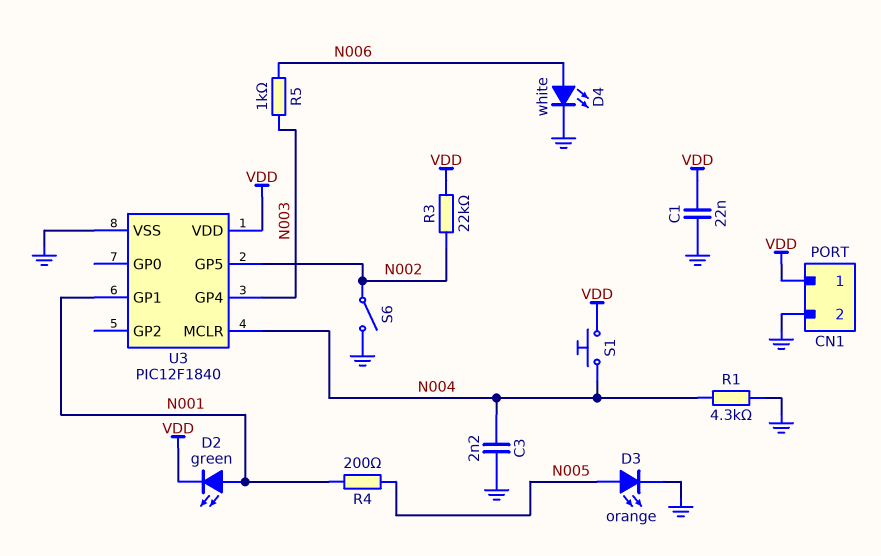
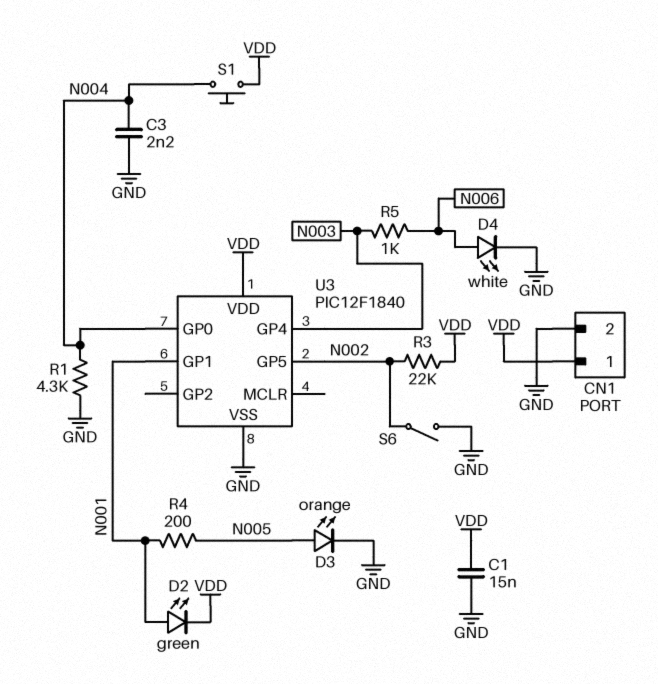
C1: 22nF (GND, VDD) -> 15nF (GND, VDD)
U3 pin GP0: none -> N004
U3 pin MCLR: N004 -> none

